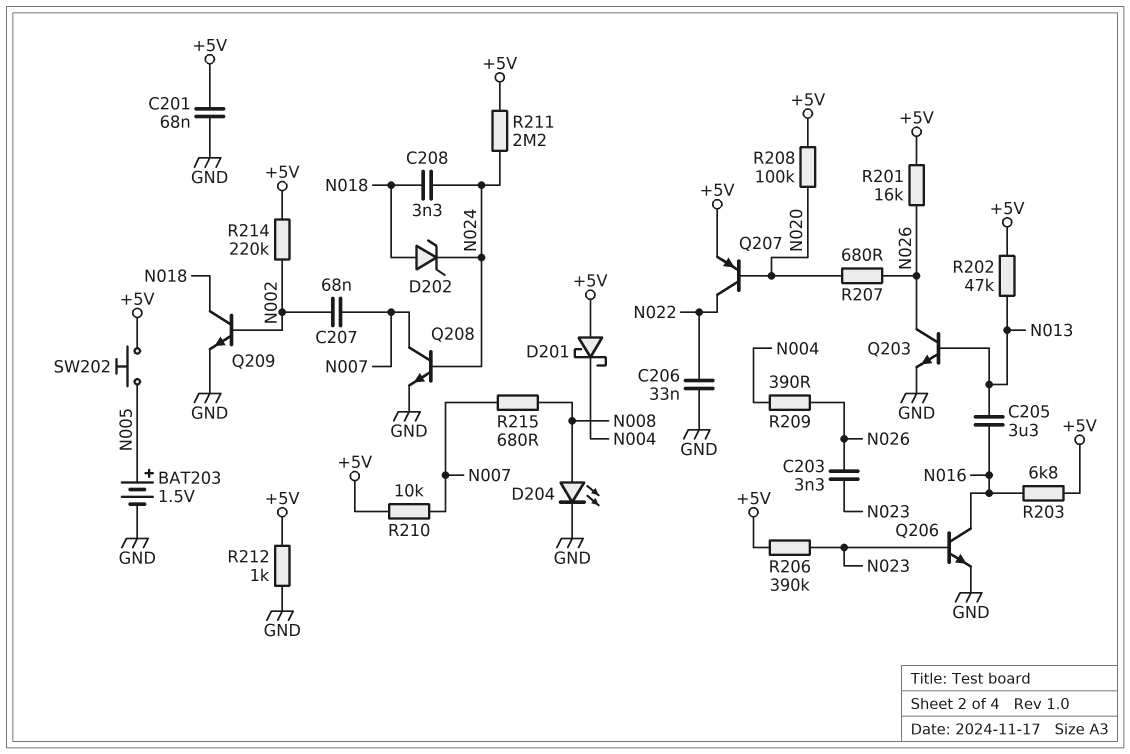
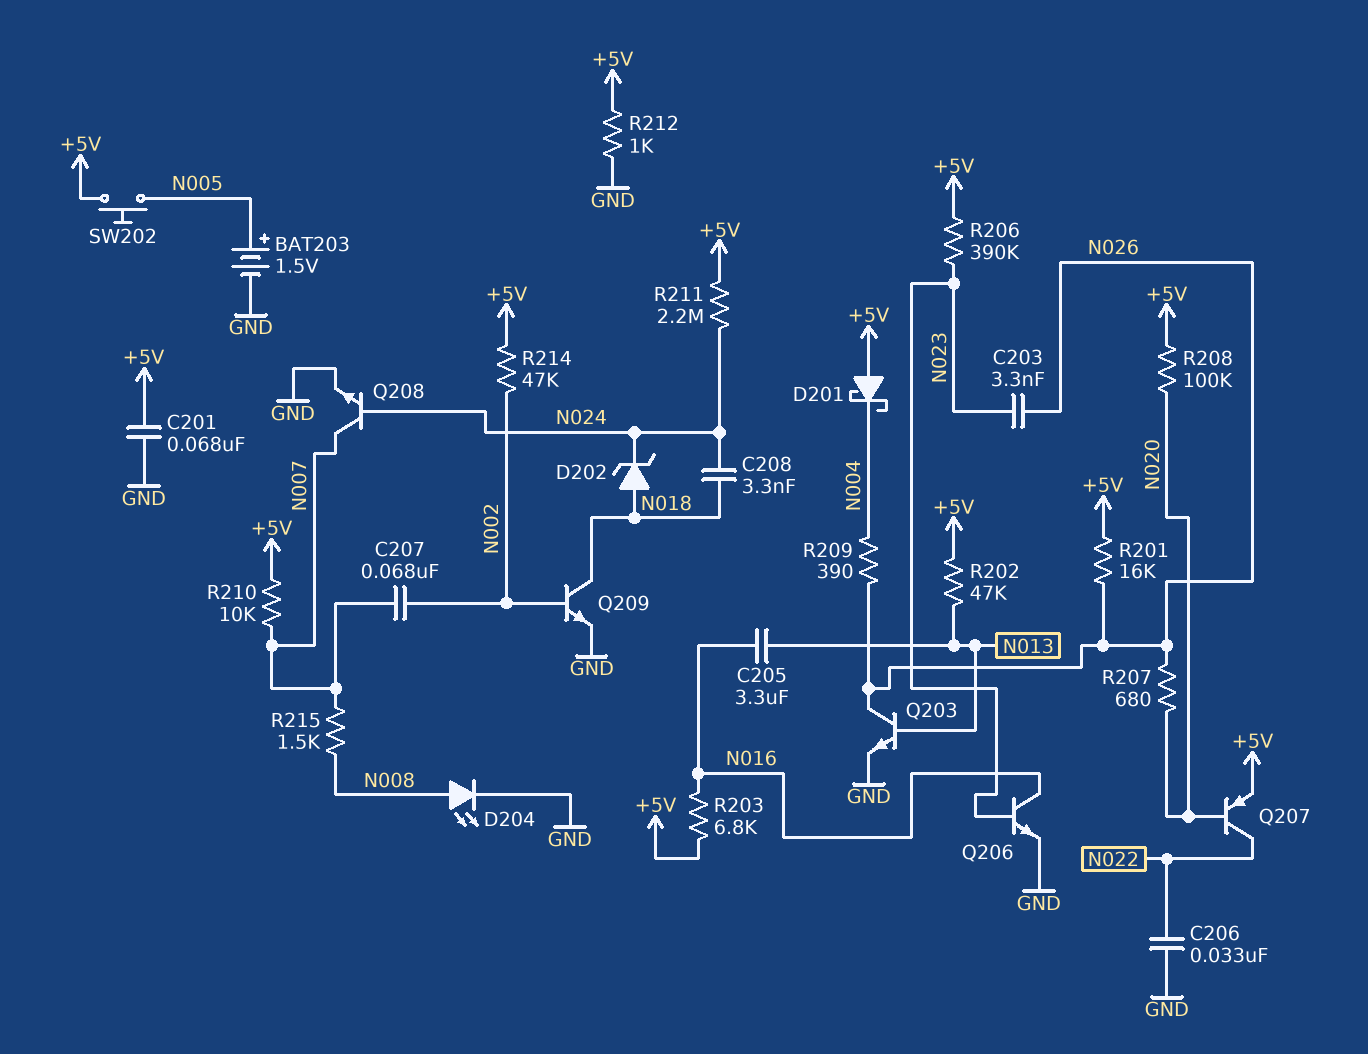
R214: 220k (+5V, N002) -> 47k (+5V, N002)
R215: 680 (N007, N008) -> 1.5k (N007, N008)

